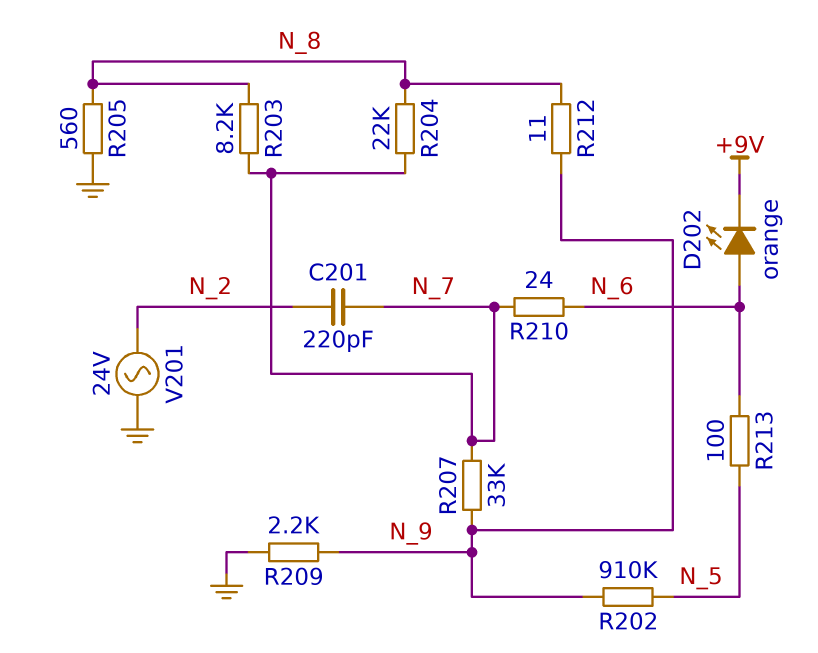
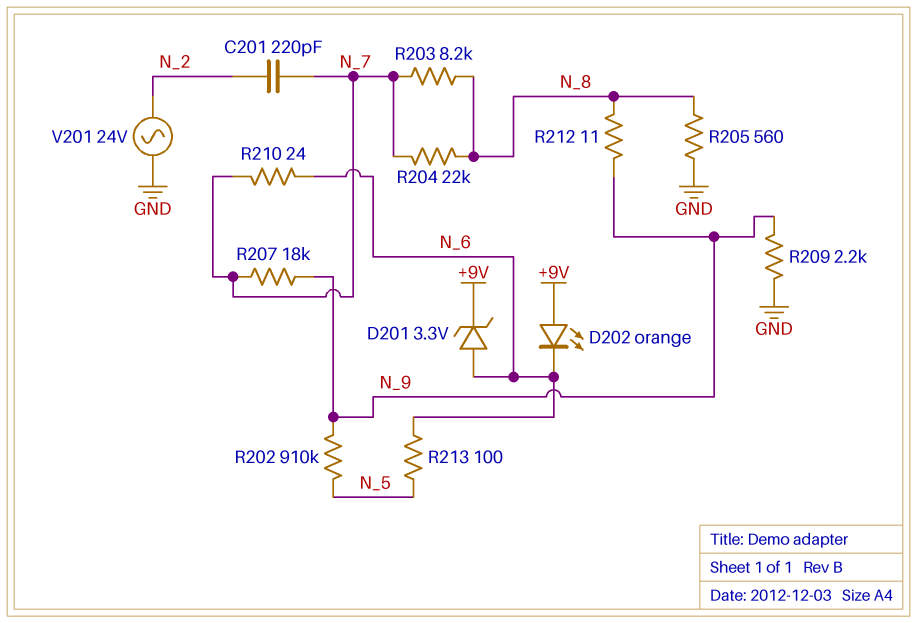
D201: none -> zener 3.3V (A N_6, K +9V)
D202: LED orange (A N_6, K +9V) -> LED orange (A +9V, K N_6)
R207: 33k (N_7, N_9) -> 18k (N_7, N_9)

